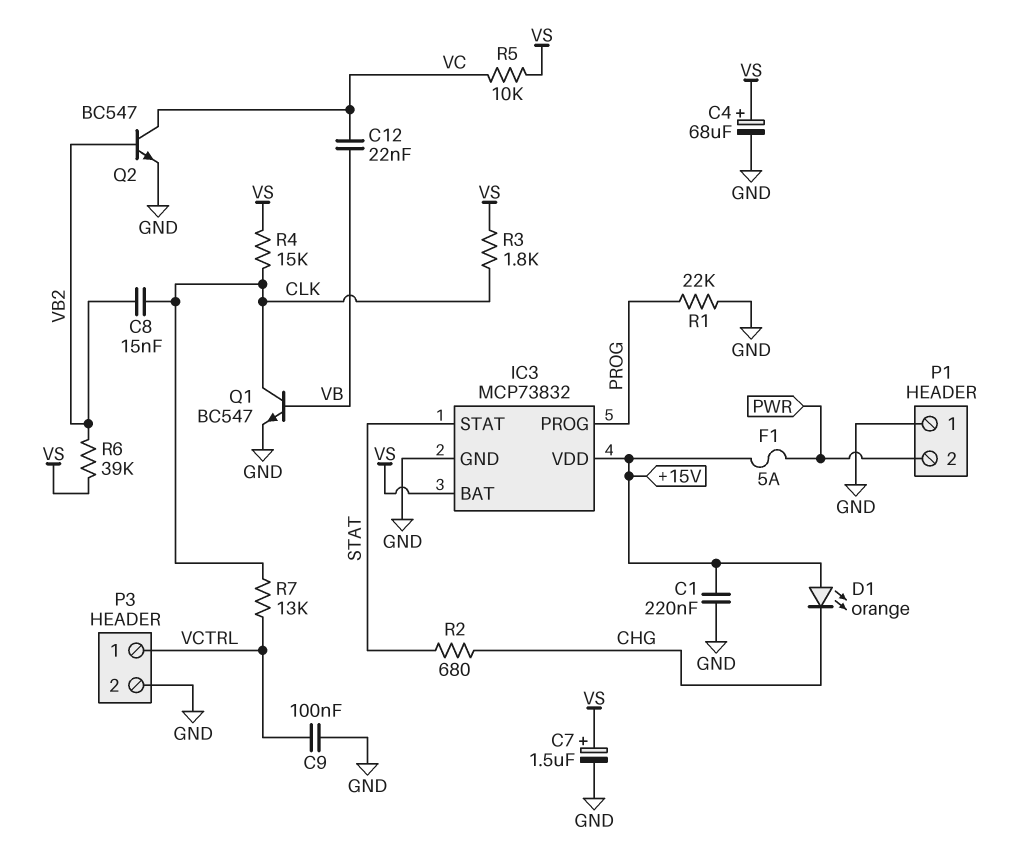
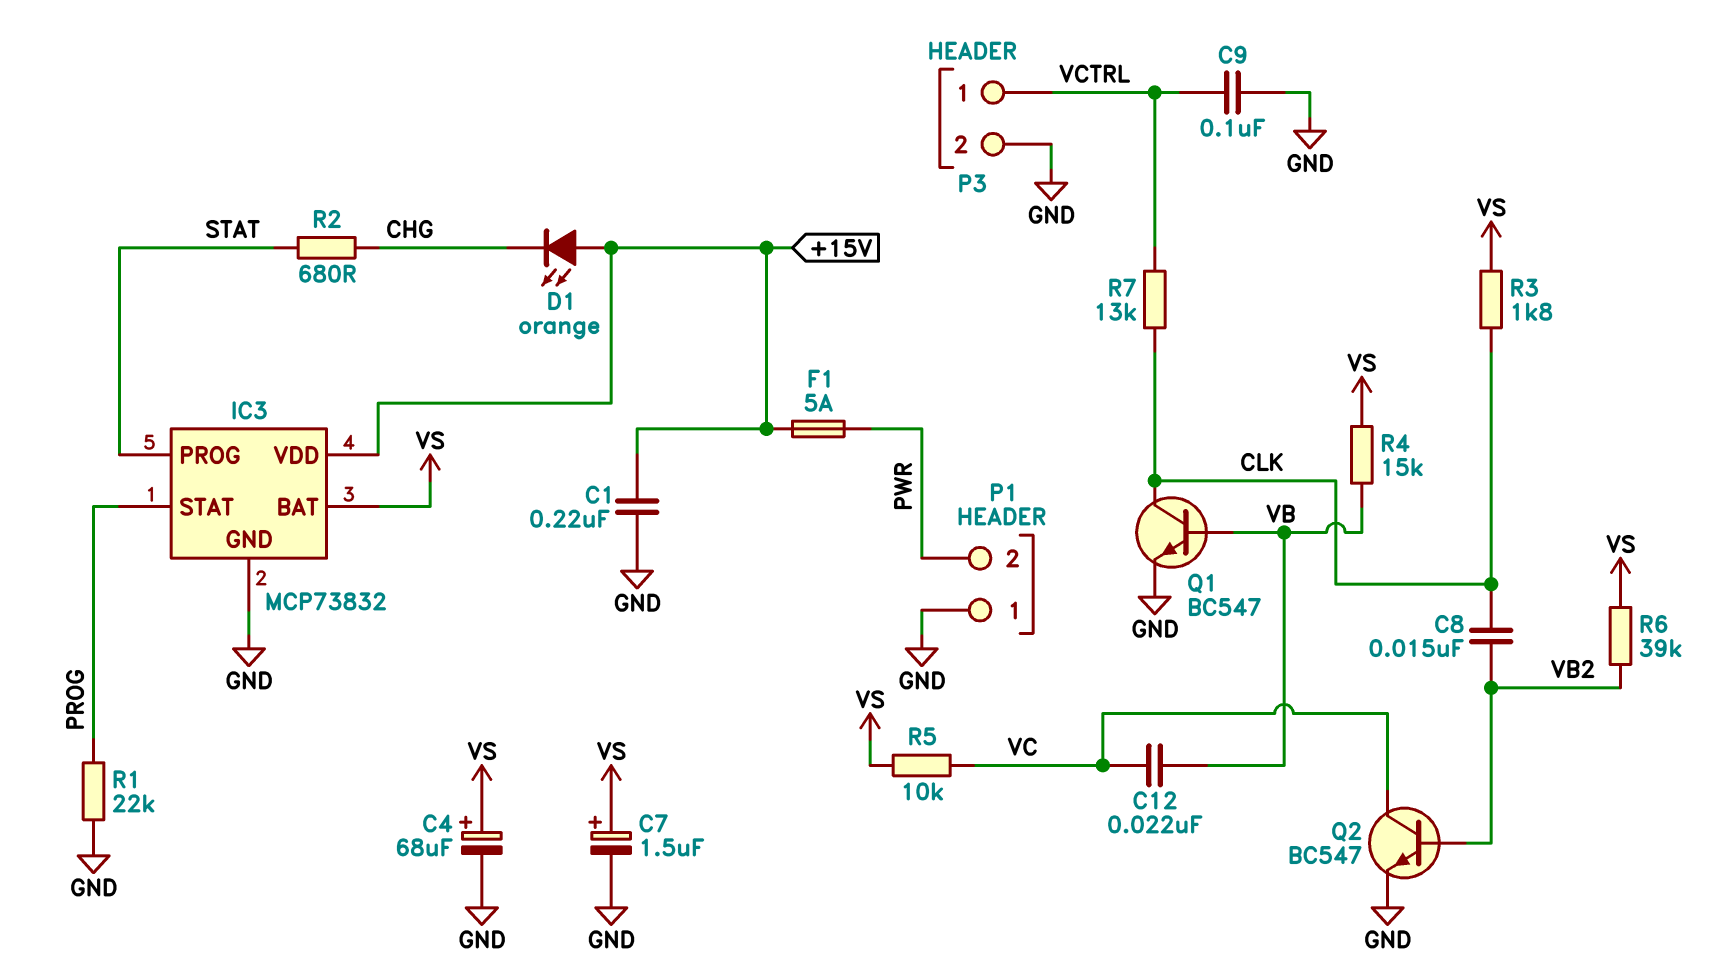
IC3 pin PROG: PROG -> STAT
IC3 pin STAT: STAT -> PROG
R4: 15k (CLK, VS) -> 15k (VB, VS)

